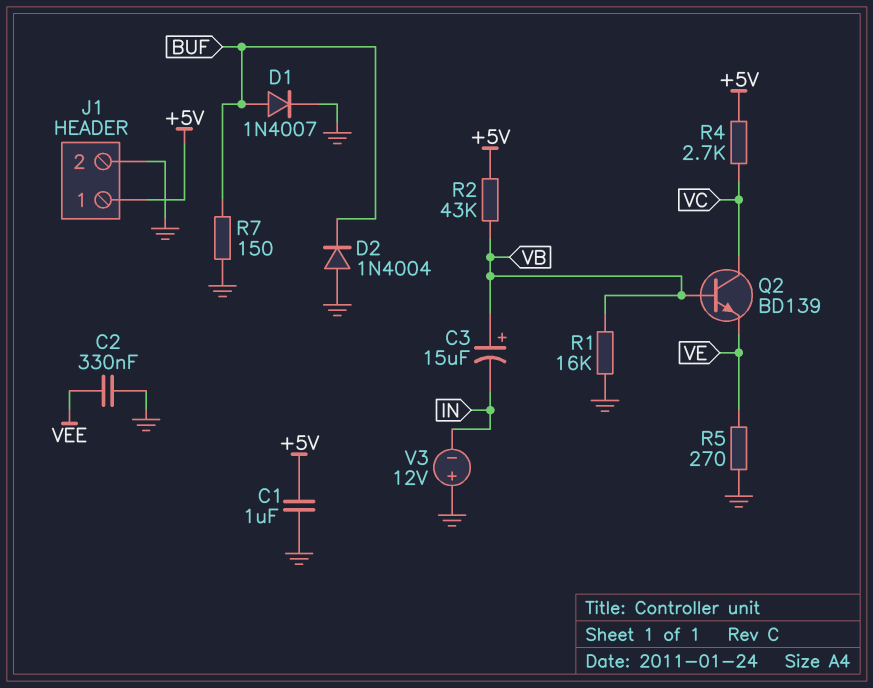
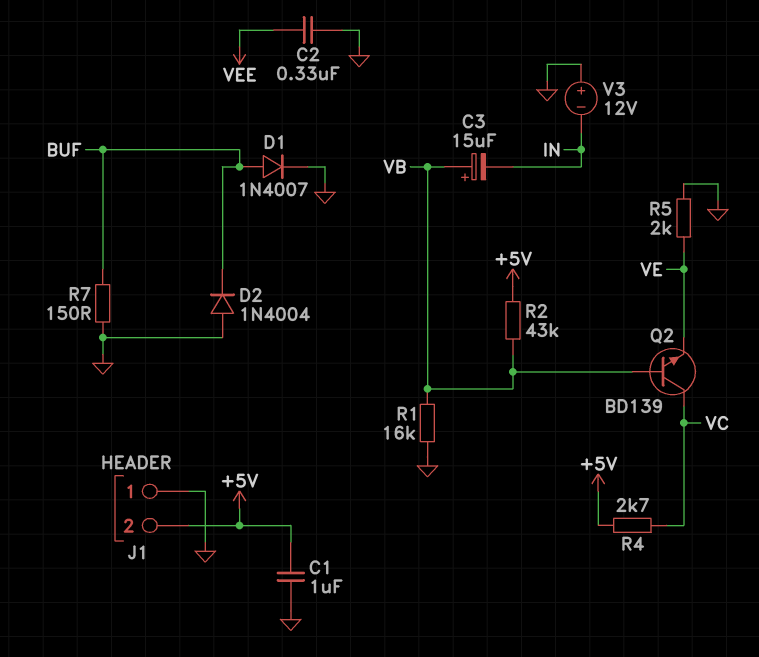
J1 pin 1: +5V -> GND
J1 pin 2: GND -> +5V
R5: 270 (GND, VE) -> 2k (GND, VE)

